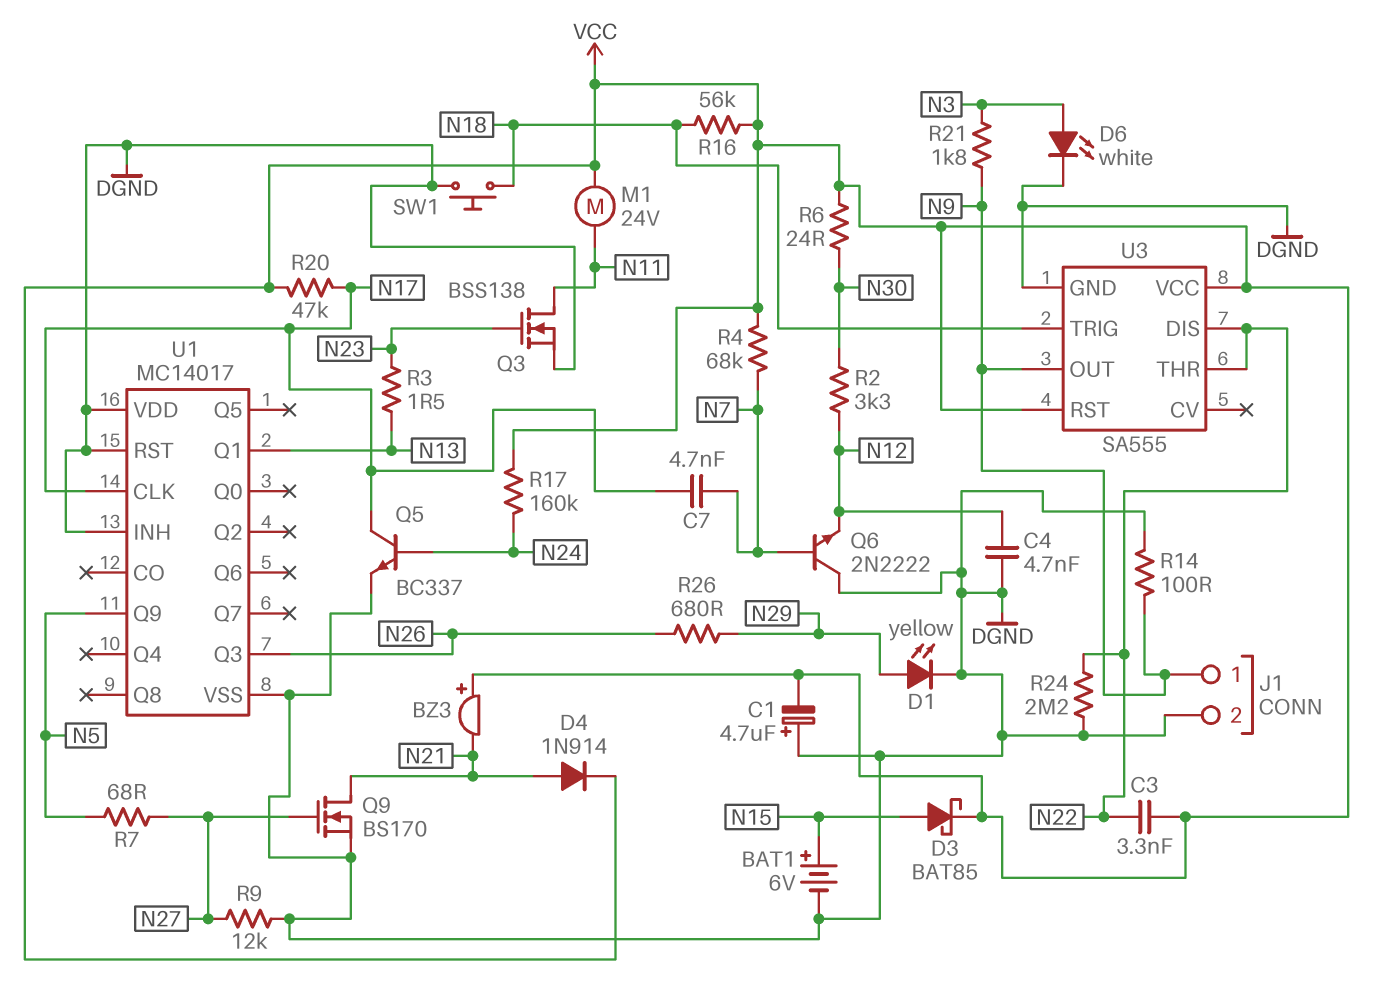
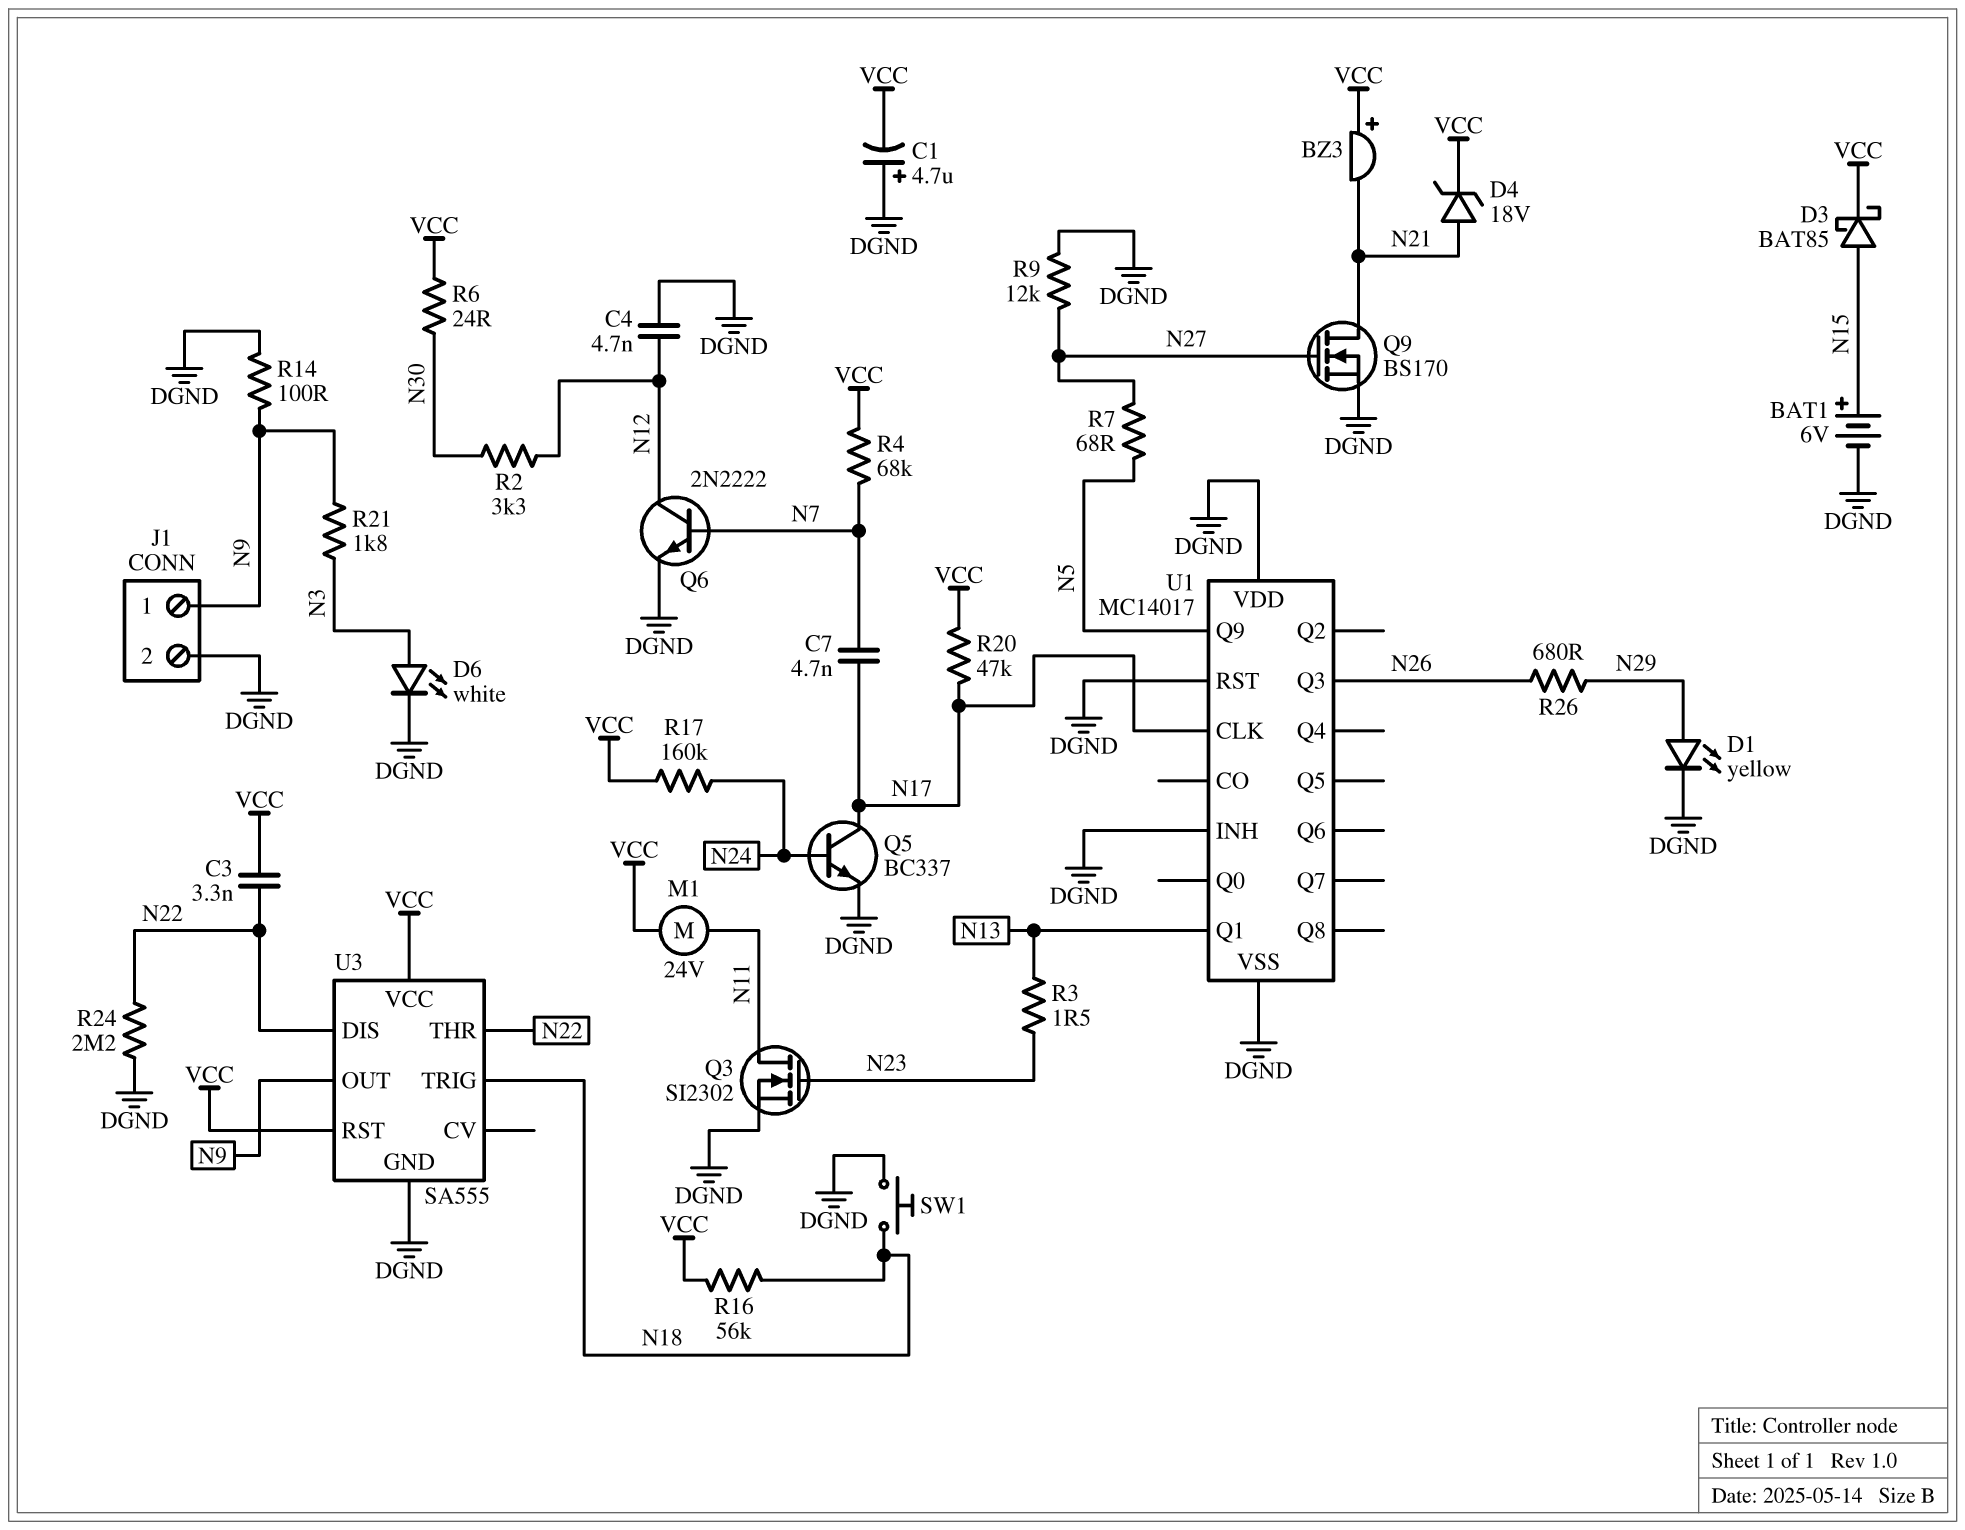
D4: diode 1N914 (A N21, K VCC) -> zener 18V (A N21, K VCC)
Q3: NMOS BSS138 (G N23, D N11, S DGND) -> NMOS SI2302 (G N23, D N11, S DGND)
Q6: NPN 2N2222 (B N7, C DGND, E N12) -> NPN 2N2222 (B N7, C N12, E DGND)

